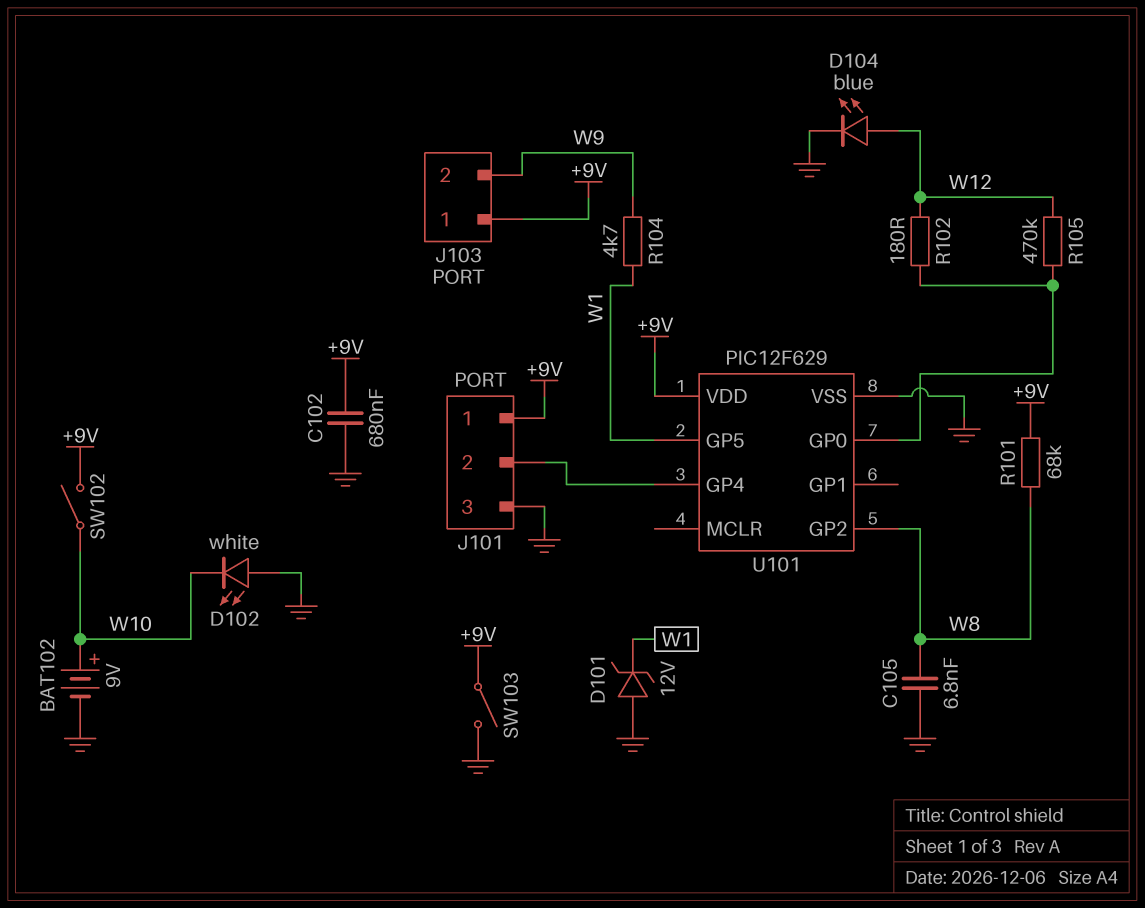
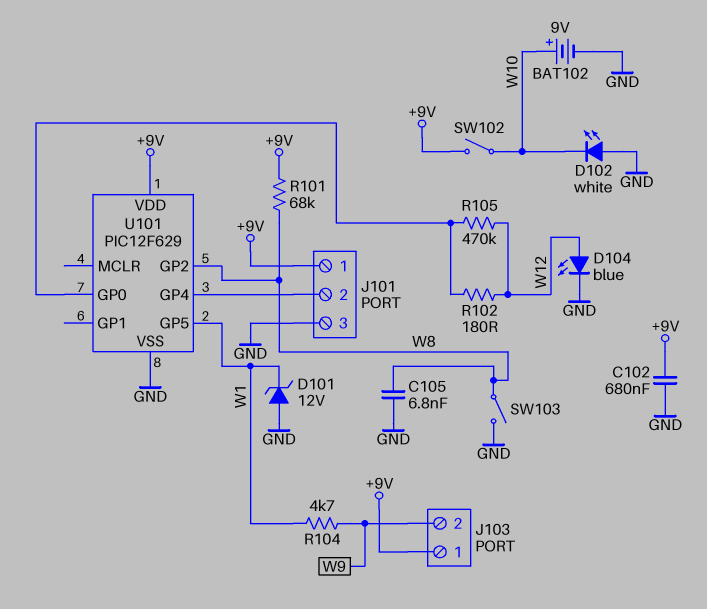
SW103: switch (+9V, GND) -> switch (GND, W8)

